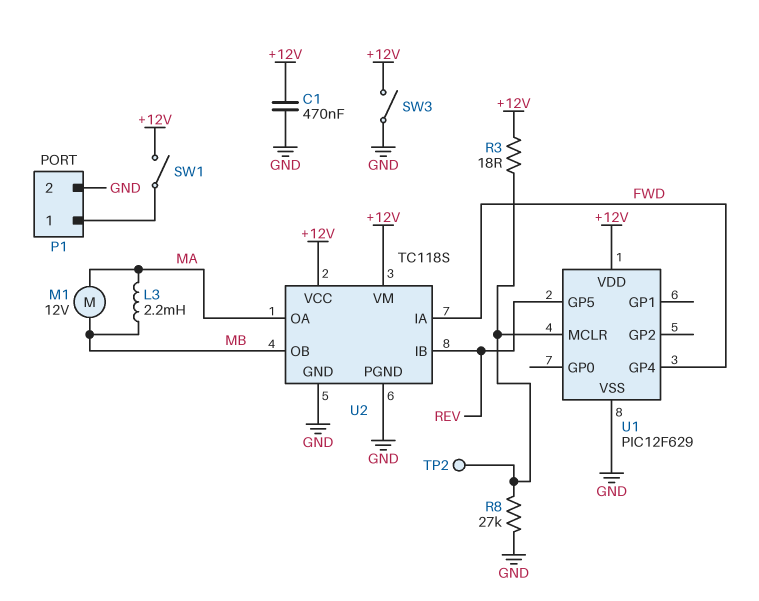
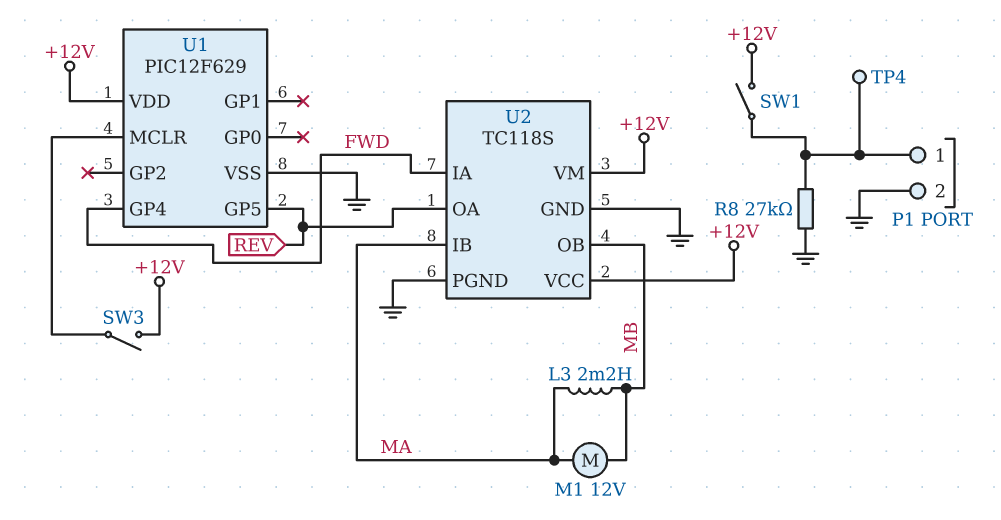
C1: 470nF (+12V, GND) -> none
R3: 18 (+12V, U1/MCLR) -> none
R8: 27k (GND, U1/MCLR) -> 27k (GND, P1/1)
SW3: switch (+12V, GND) -> switch (+12V, U1/MCLR)
TP2: test point (U1/MCLR) -> none
TP4: none -> test point (P1/1)
U2 pin IB: REV -> MA
U2 pin OA: MA -> REV

